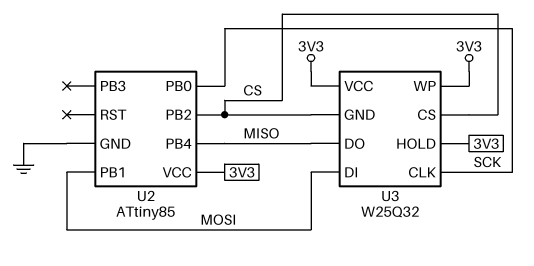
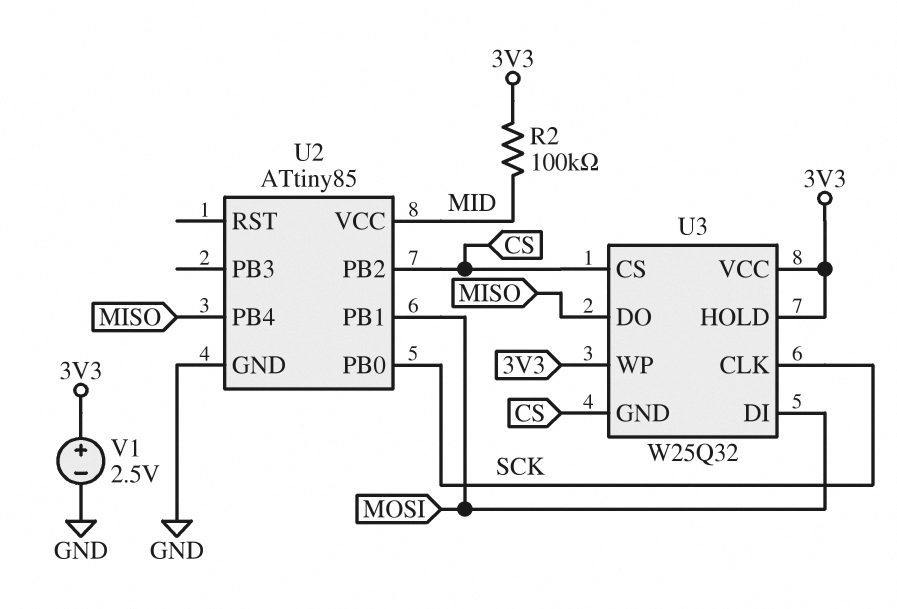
R2: none -> 100k (3V3, MID)
U2 pin VCC: 3V3 -> MID
V1: none -> 2.5V (plus 3V3, minus GND)

